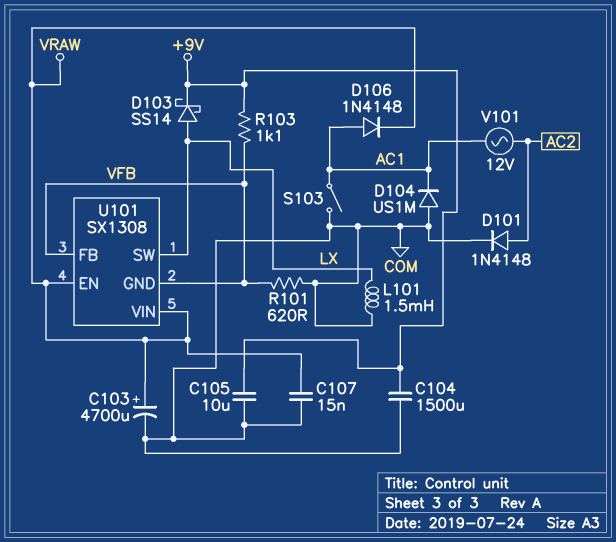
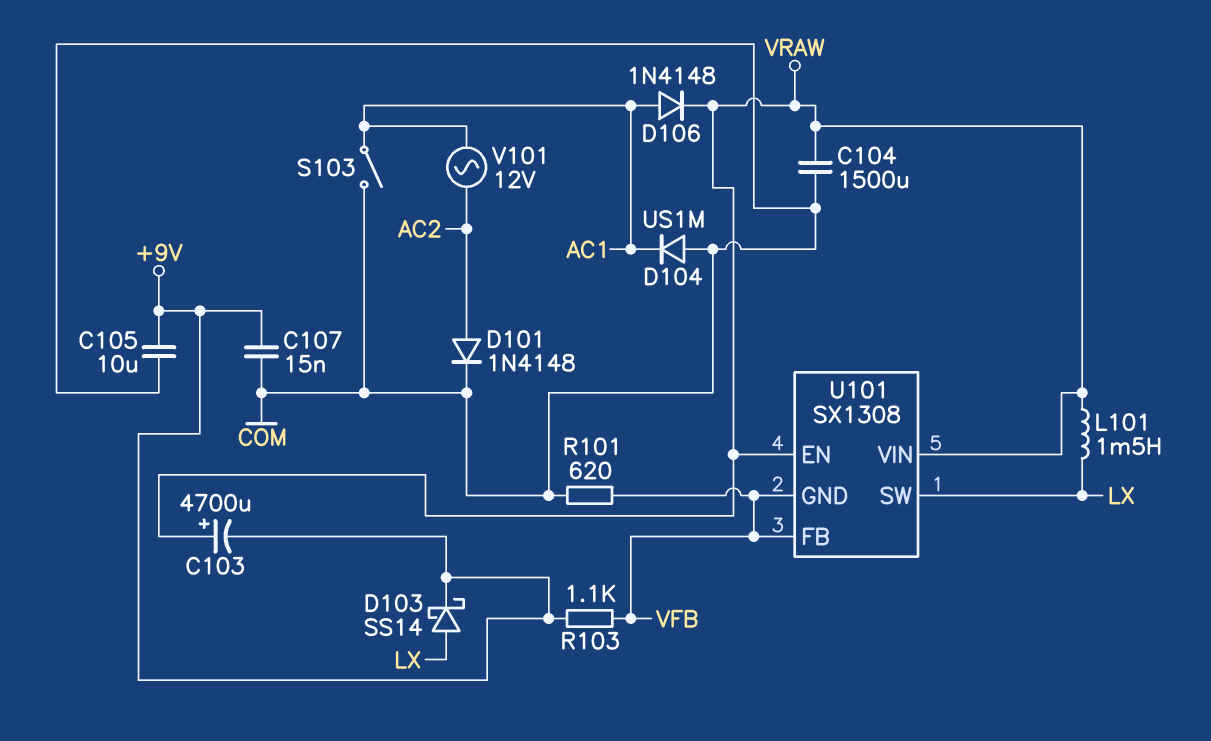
C103: 4700uF (plus VRAW, minus COM) -> 4700uF (plus VRAW, minus +9V)
C104: 1500uF (+9V, COM) -> 1500uF (COM, VRAW)
C107: 15nF (COM, VRAW) -> 15nF (+9V, COM)
L101: 1.5mH (COM, LX) -> 1.5mH (LX, VRAW)

